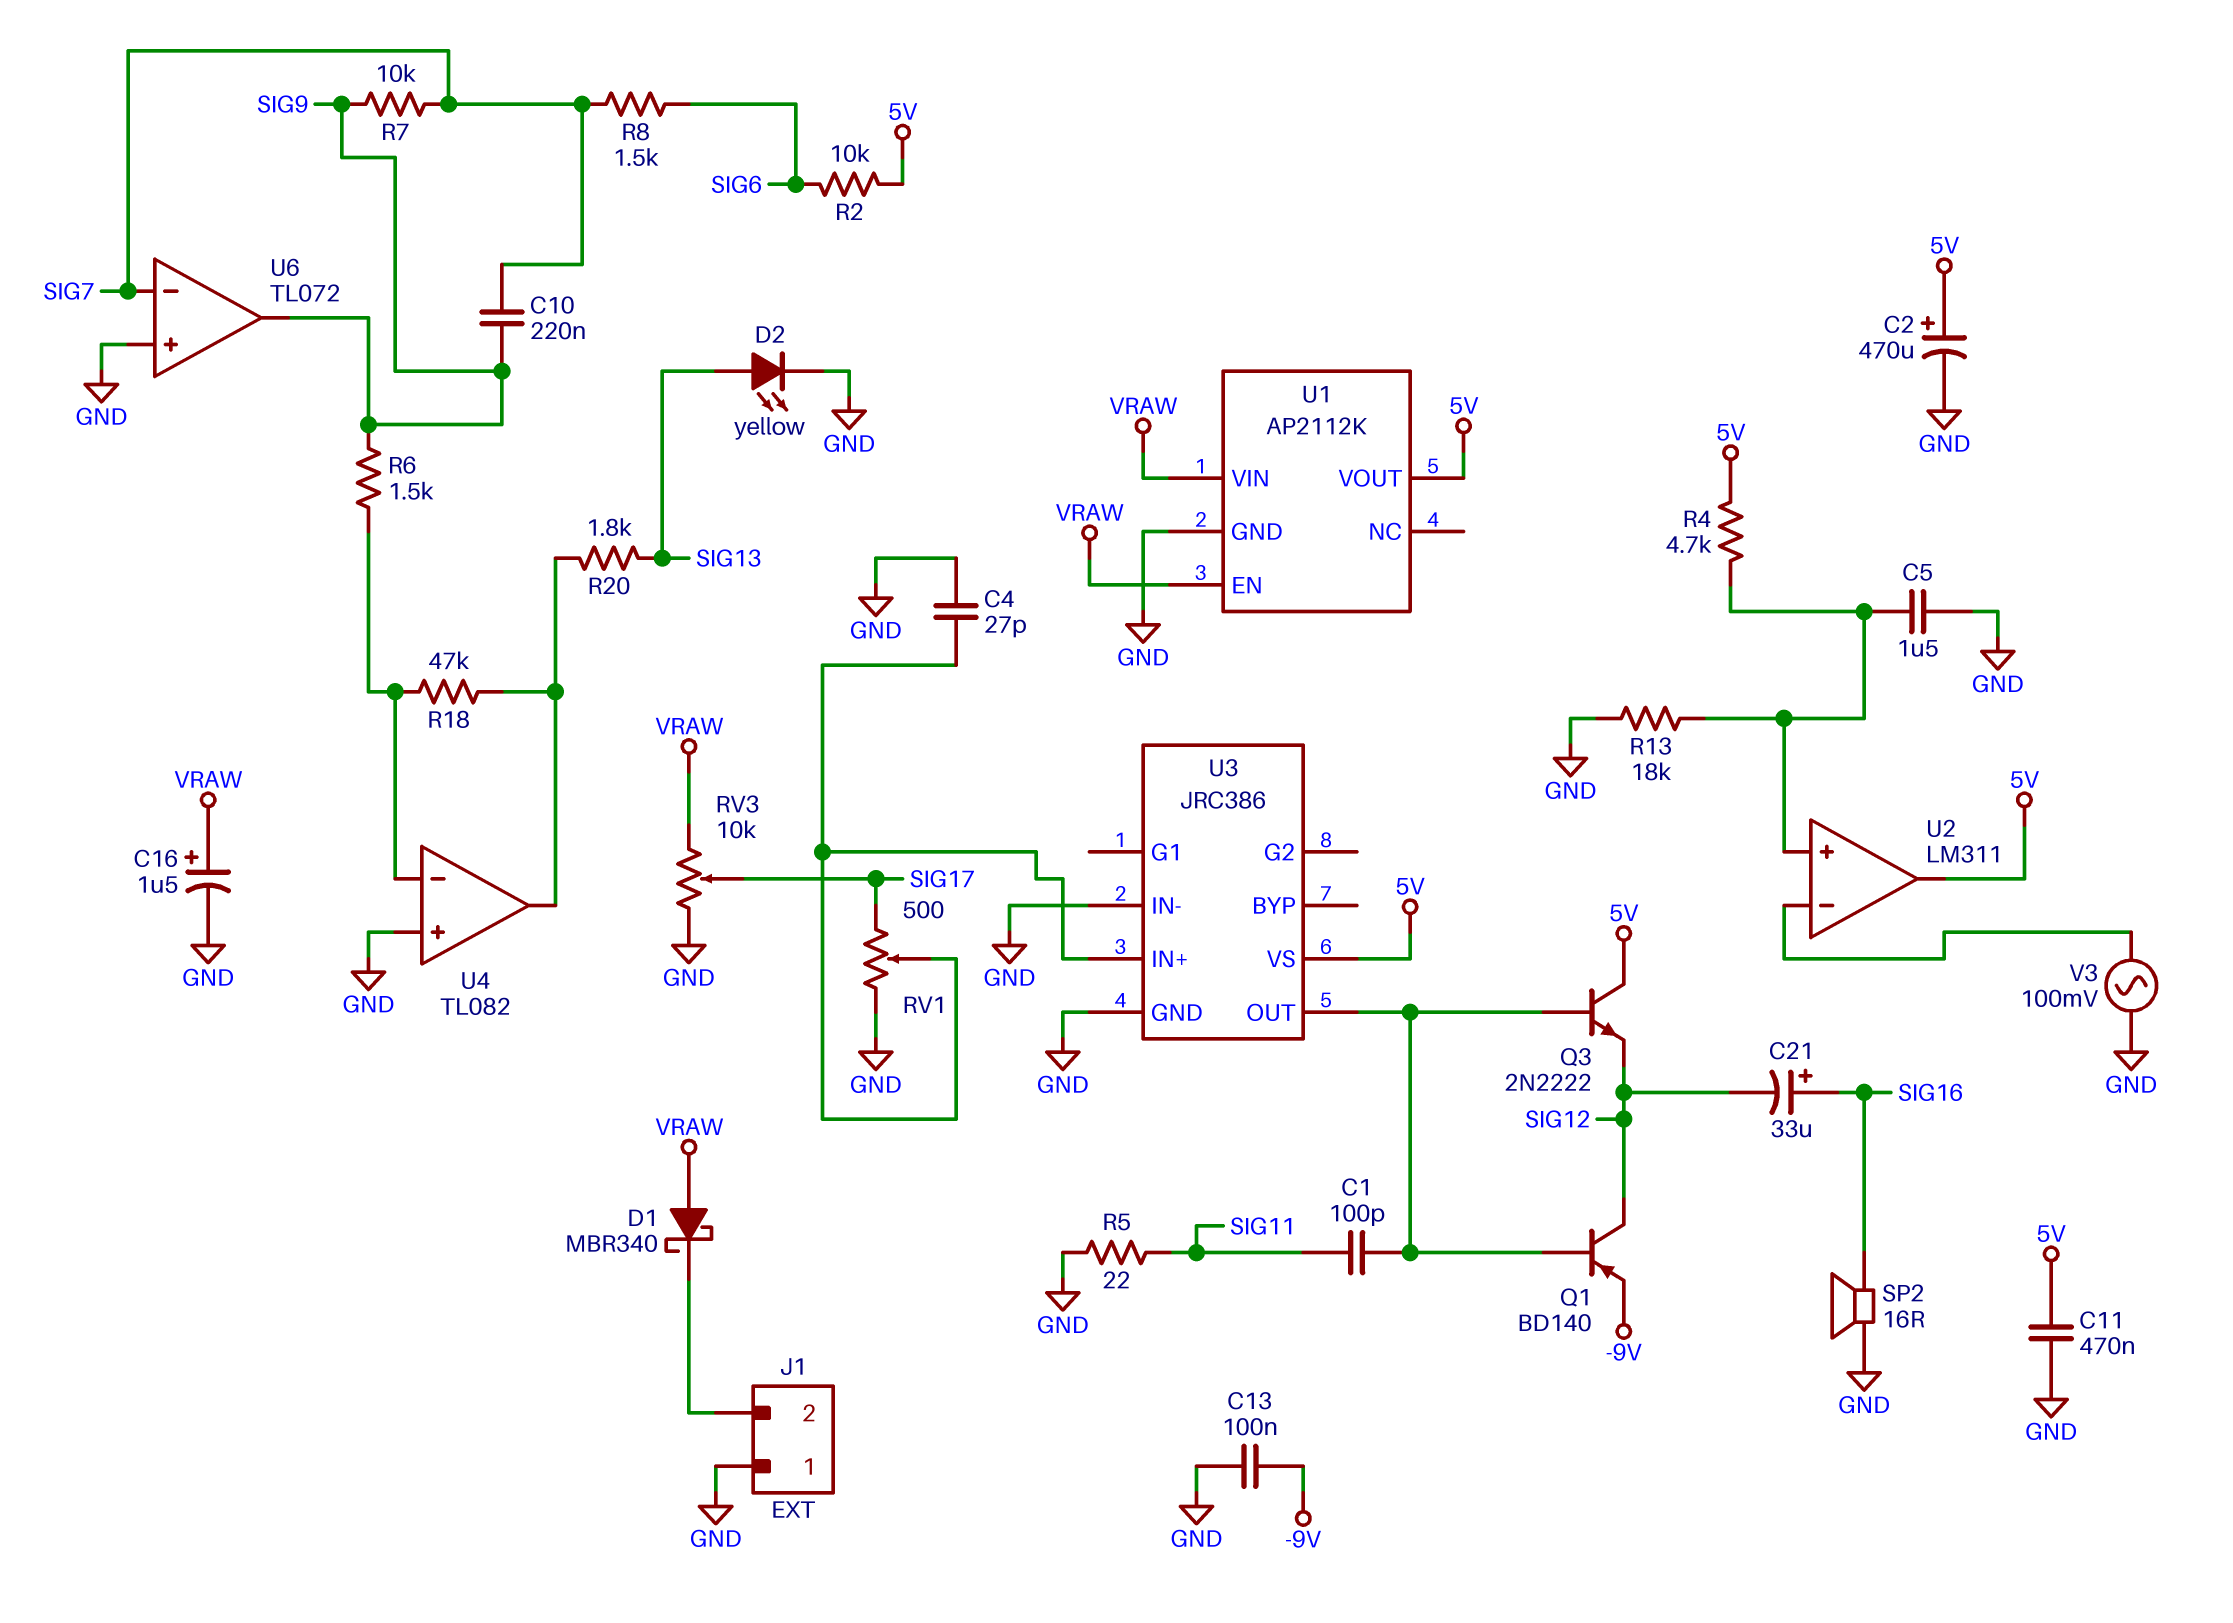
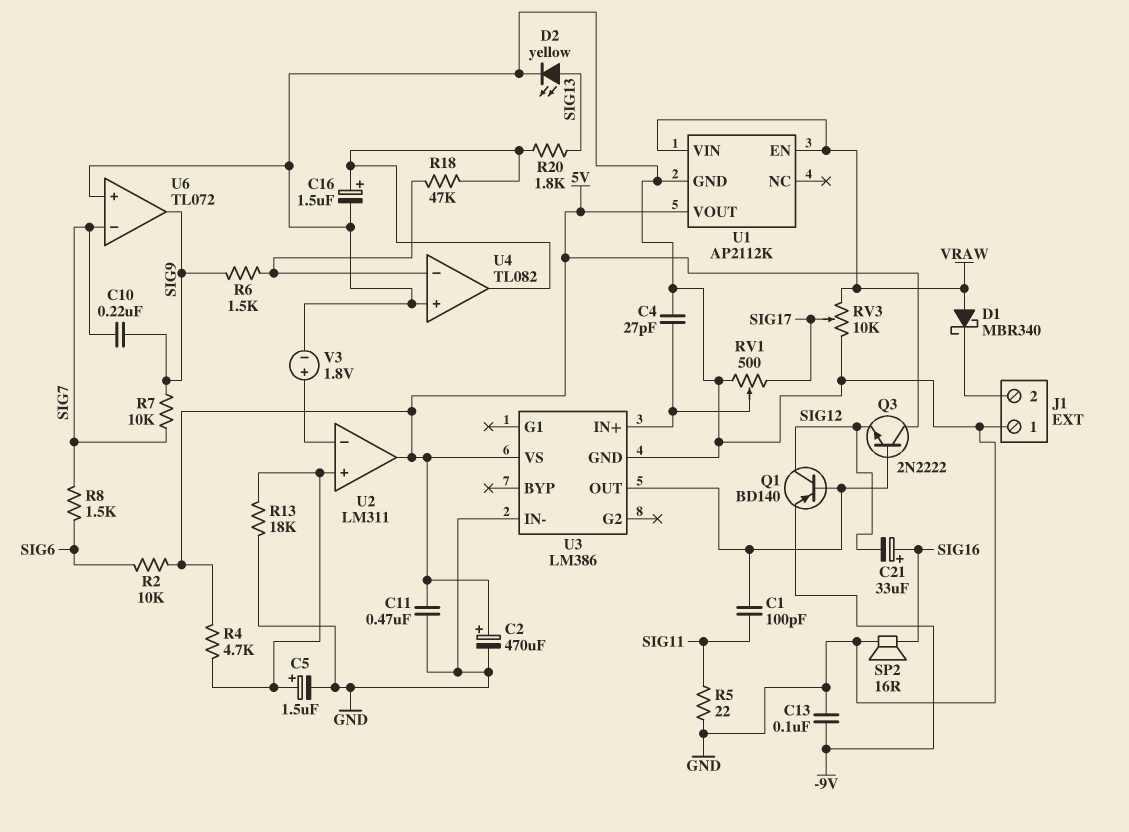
C5: 1.5uF (GND, U2/in+) -> 1.5uF (plus U2/in+, minus GND)
C16: 1.5uF (plus VRAW, minus GND) -> 1.5uF (plus U4/out, minus GND)
U3: JRC386 -> LM386
V3: AC 100mV (GND, U2/in-) -> 1.8V (plus U2/in-, minus GND)

